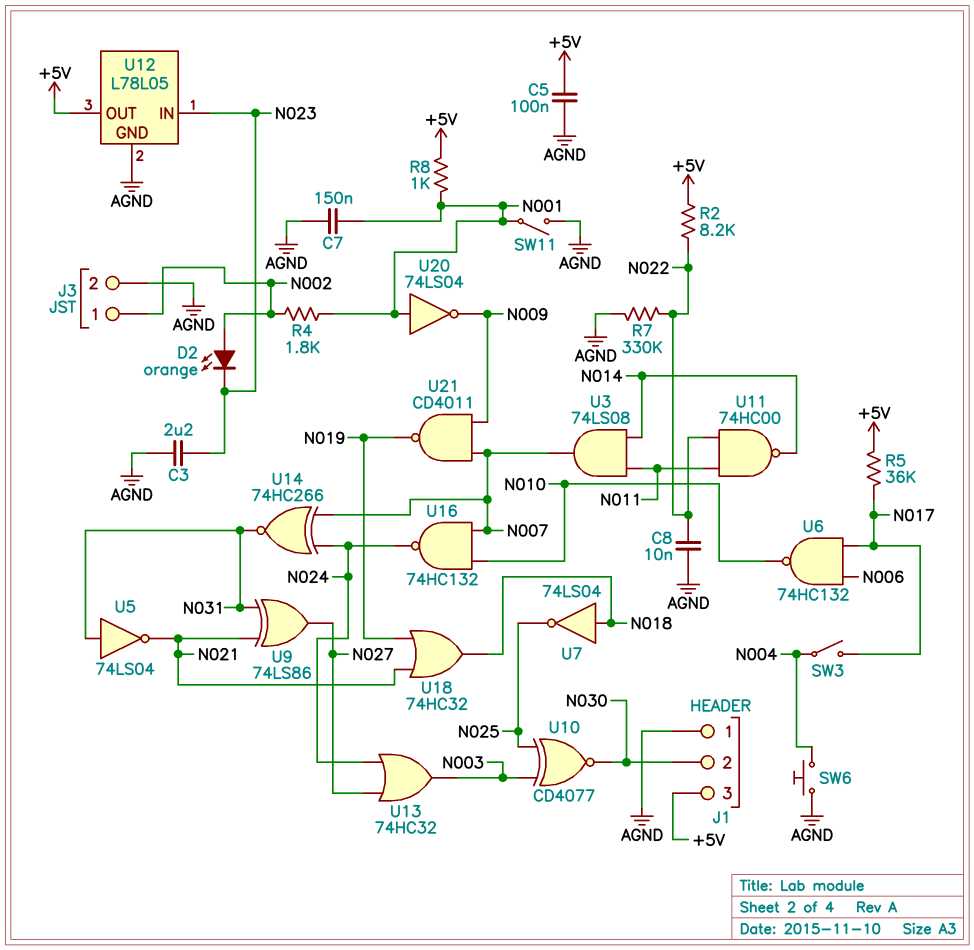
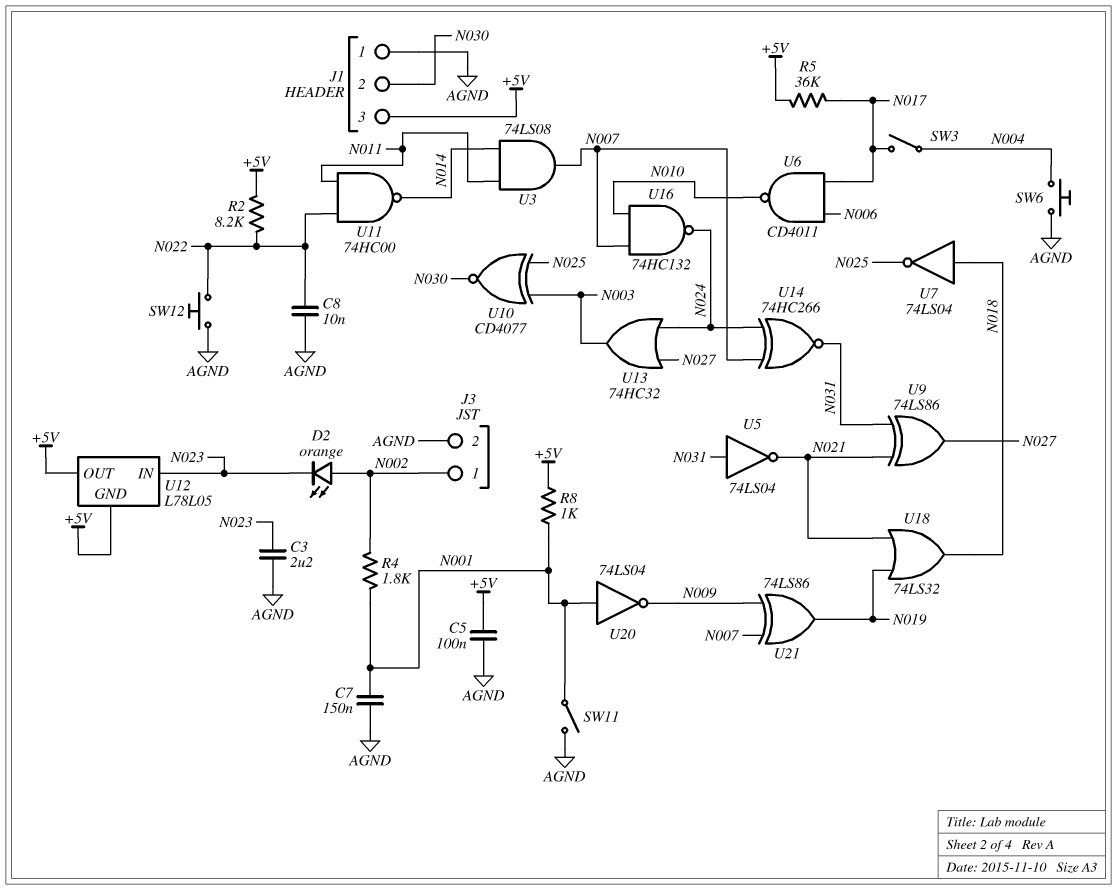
R7: 330k (AGND, N022) -> none
SW12: none -> button (AGND, N022)
U6: NAND 74HC132 (in N006, in N017, out N010) -> NAND CD4011 (in N006, in N017, out N010)
U12 pin GND: AGND -> +5V
U18: OR 74HC32 (in N019, in N021, out N018) -> OR 74LS32 (in N019, in N021, out N018)
U21: NAND CD4011 (in N007, in N009, out N019) -> XOR 74LS86 (in N007, in N009, out N019)

